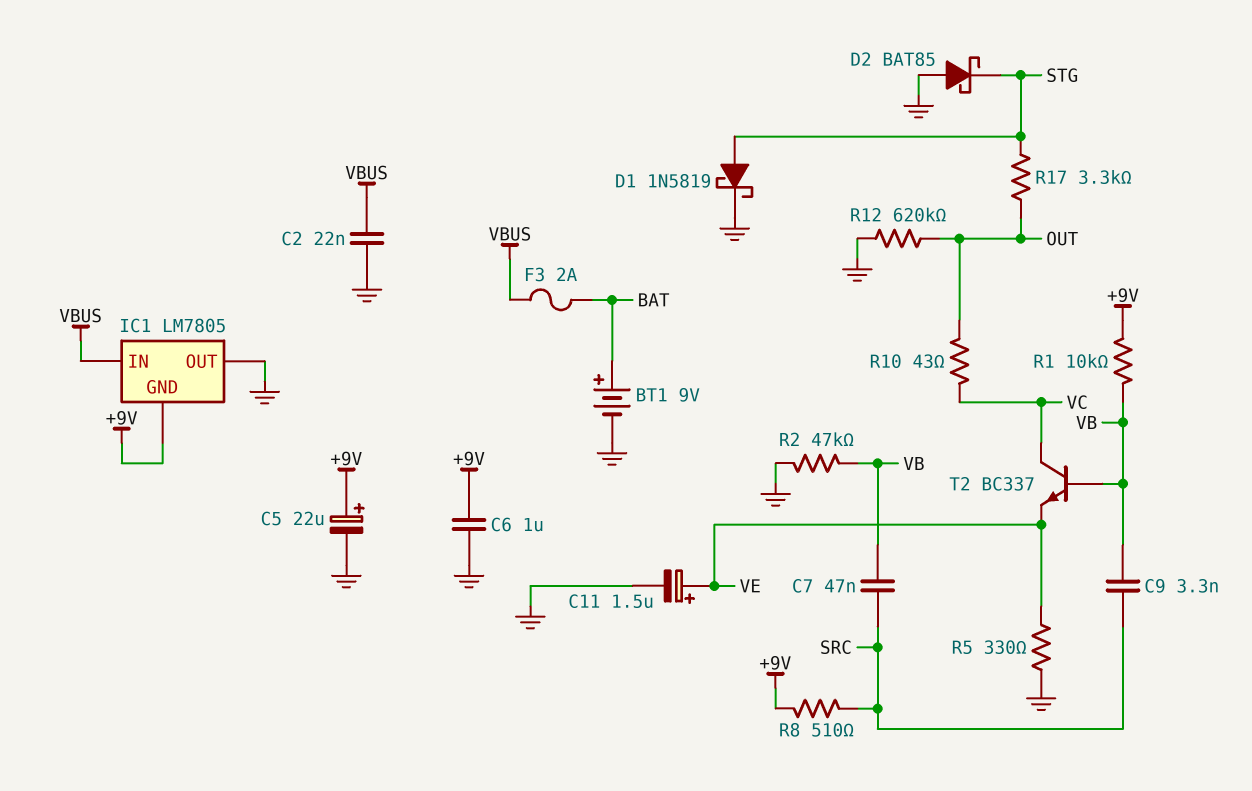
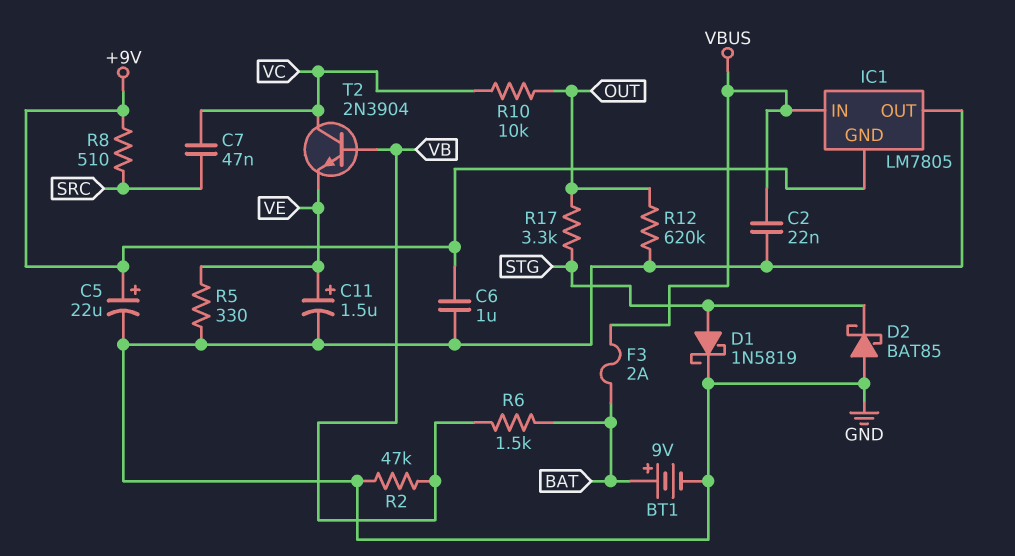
C7: 47nF (SRC, VB) -> 47nF (SRC, VC)
C9: 3.3nF (SRC, VB) -> none
R1: 10k (+9V, VB) -> none
R6: none -> 1.5k (BAT, VB)
R10: 43 (OUT, VC) -> 10k (OUT, VC)
T2: NPN BC337 (B VB, C VC, E VE) -> NPN 2N3904 (B VB, C VC, E VE)

